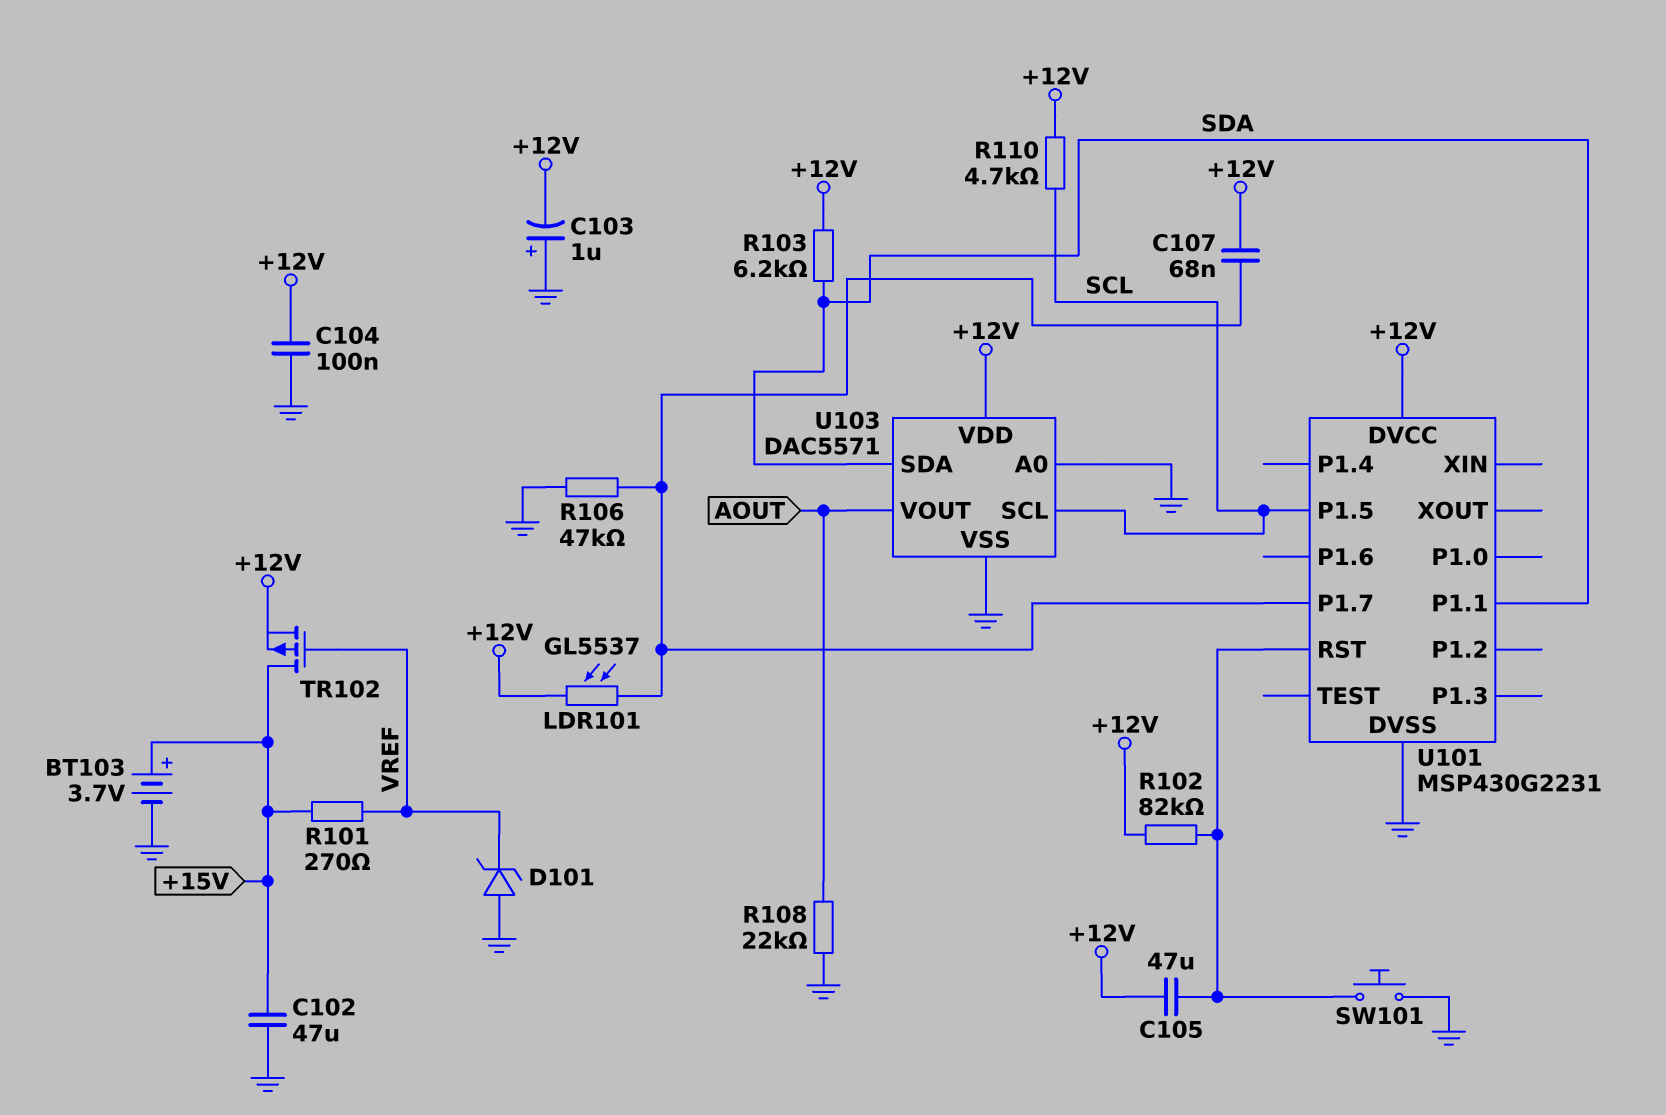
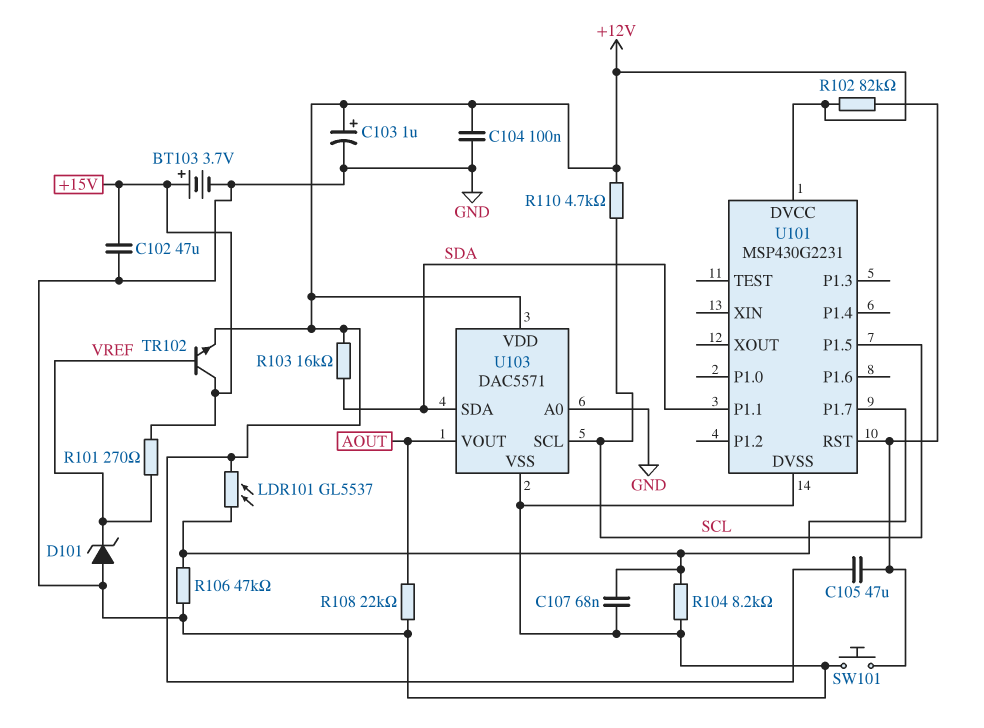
C103: 1uF (plus GND, minus +12V) -> 1uF (plus +12V, minus GND)
C107: 68nF (+12V, U101/P1.7) -> 68nF (GND, U101/P1.7)
R103: 6.2k (+12V, SDA) -> 16k (+12V, SDA)
R104: none -> 8.2k (GND, U101/P1.7)
TR102: PMOS (G VREF, D +15V, S +12V) -> NPN (B VREF, C +15V, E +12V)

